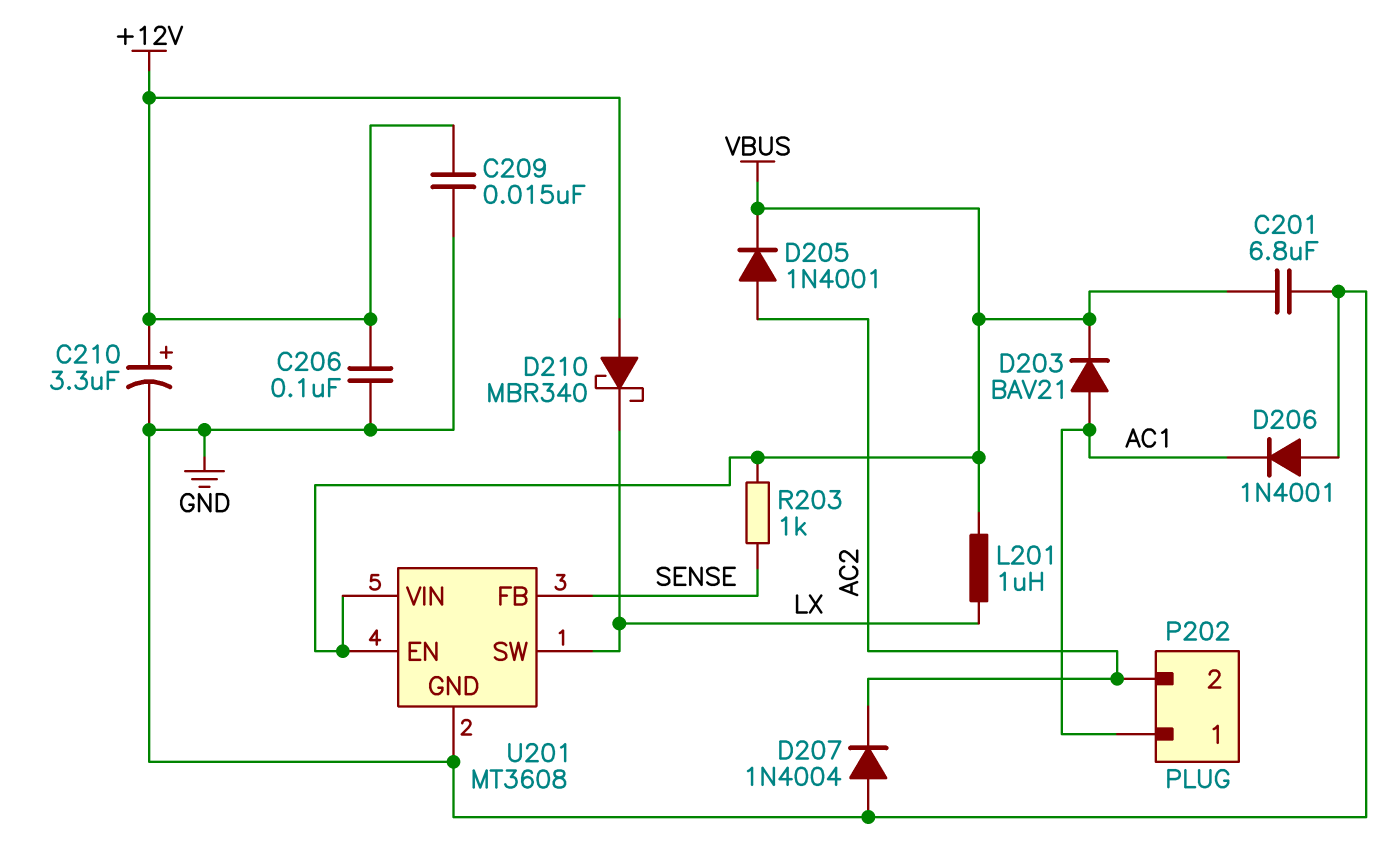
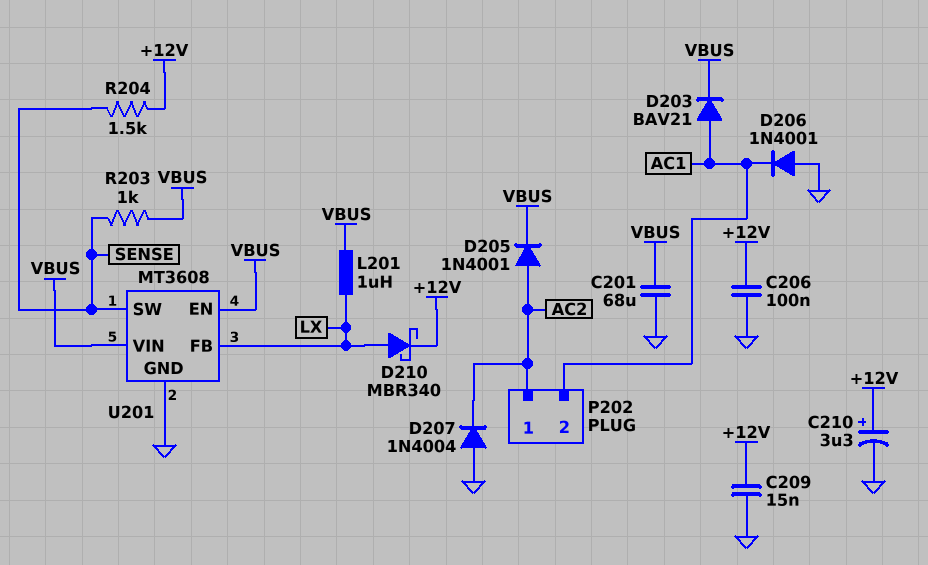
C201: 6.8uF (GND, VBUS) -> 68uF (GND, VBUS)
D210: schottky MBR340 (A +12V, K LX) -> schottky MBR340 (A LX, K +12V)
P202 pin 1: AC1 -> AC2
P202 pin 2: AC2 -> AC1
R204: none -> 1.5k (+12V, SENSE)
U201 pin FB: SENSE -> LX
U201 pin SW: LX -> SENSE

